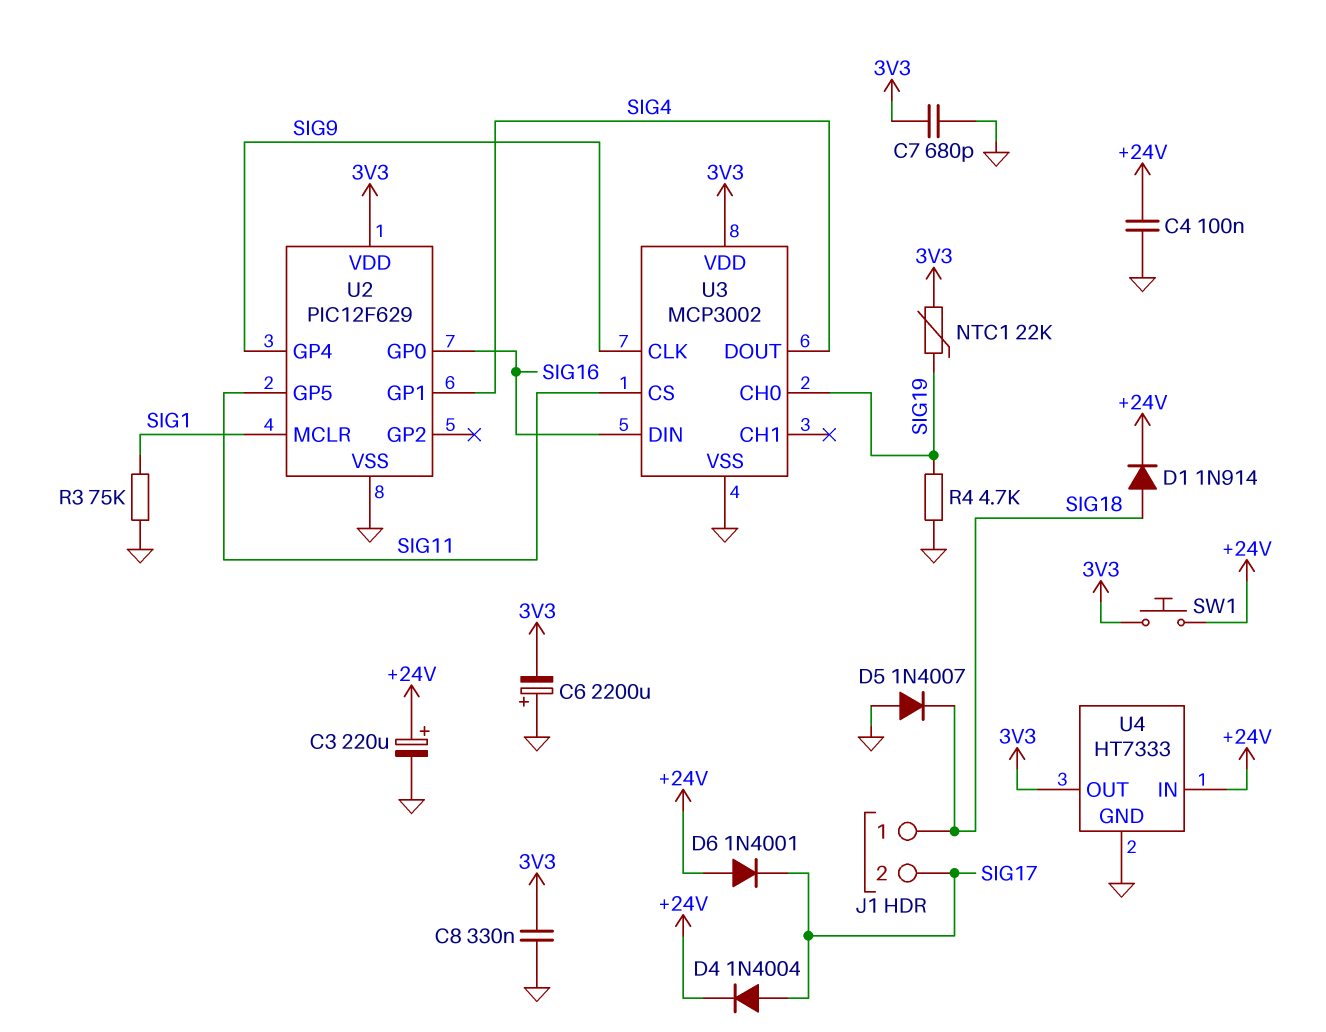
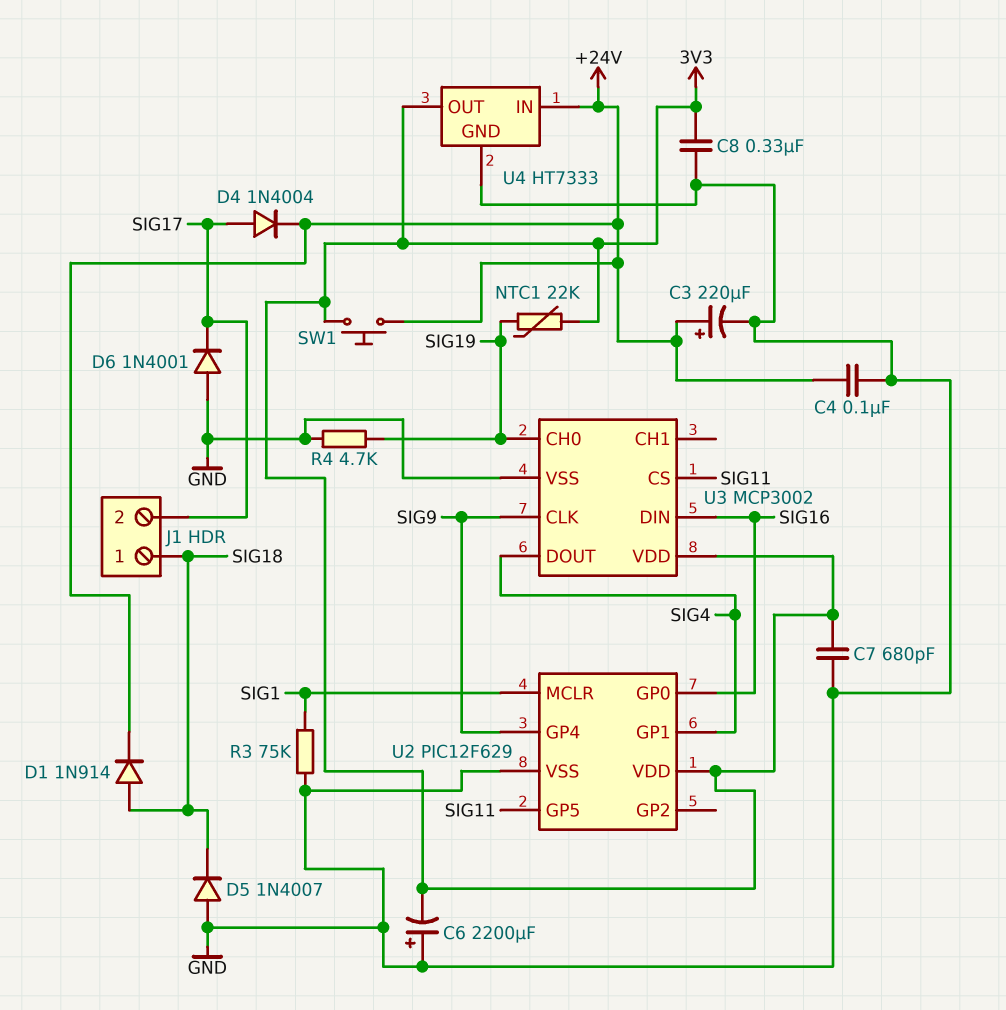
D6: diode 1N4001 (A +24V, K SIG17) -> diode 1N4001 (A GND, K SIG17)

